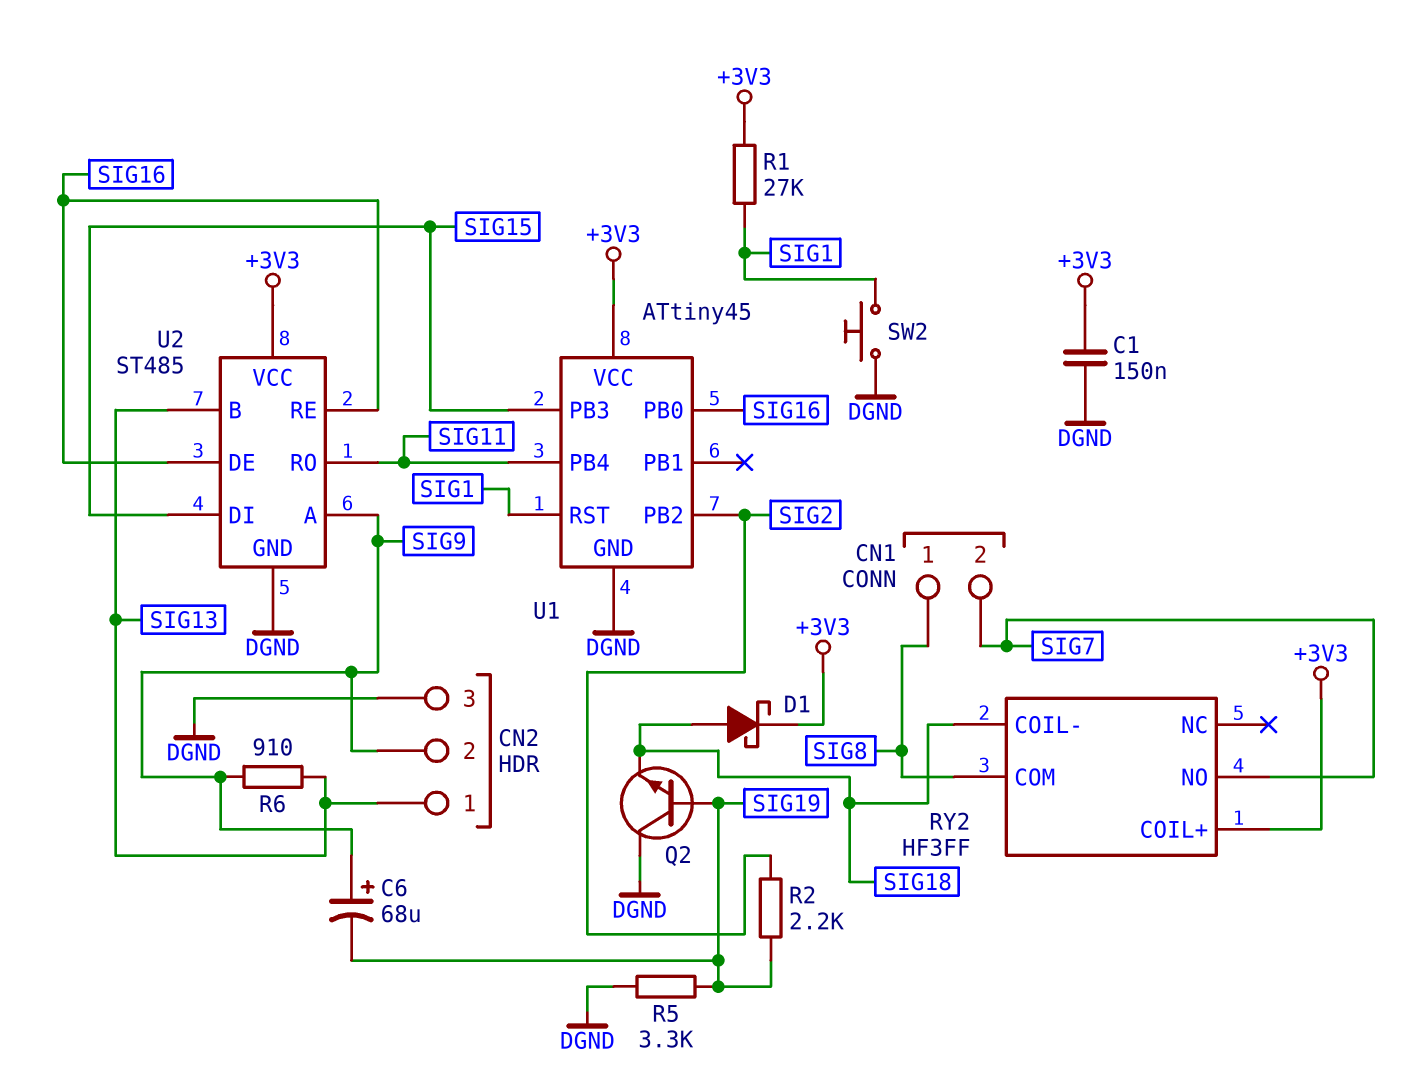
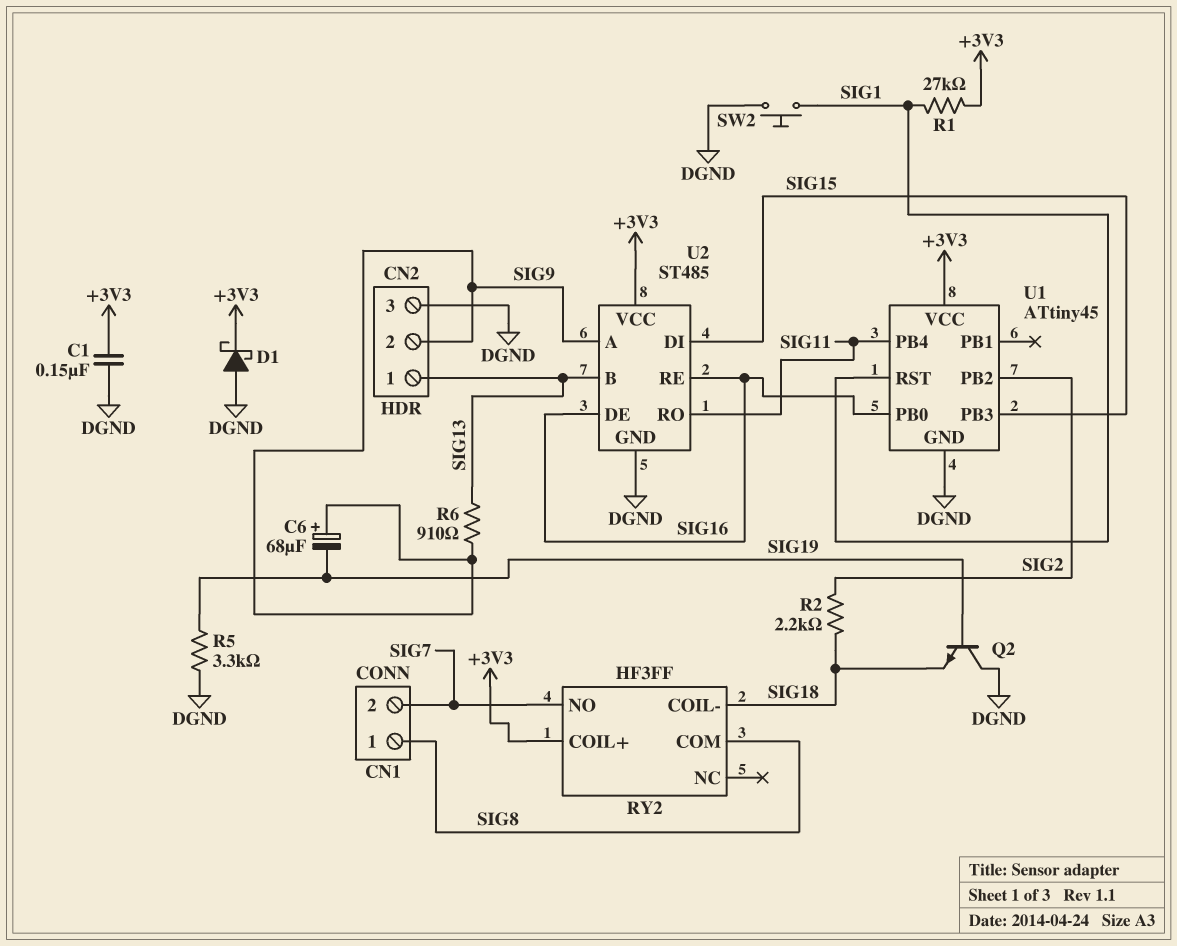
D1: schottky (A SIG18, K +3V3) -> schottky (A DGND, K +3V3)
R2: 2.2k (SIG2, SIG19) -> 2.2k (SIG2, SIG18)

